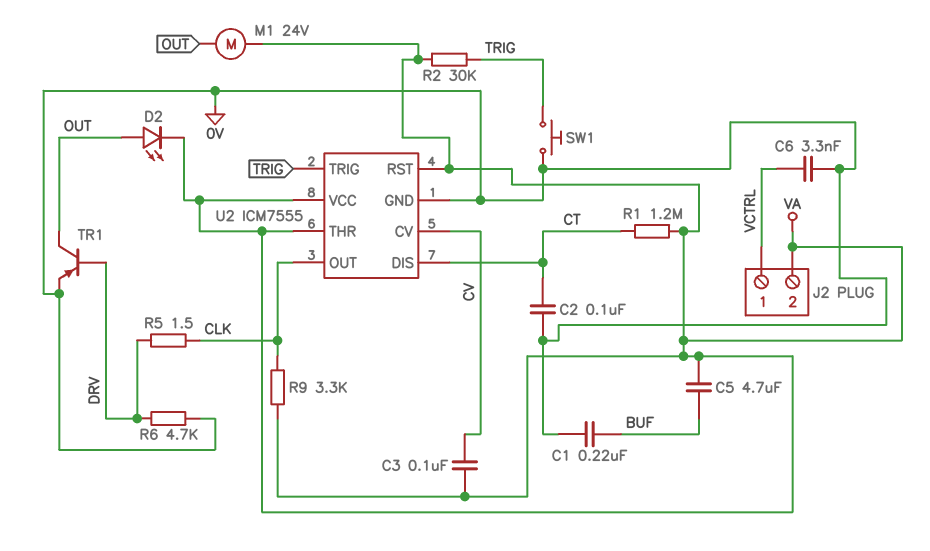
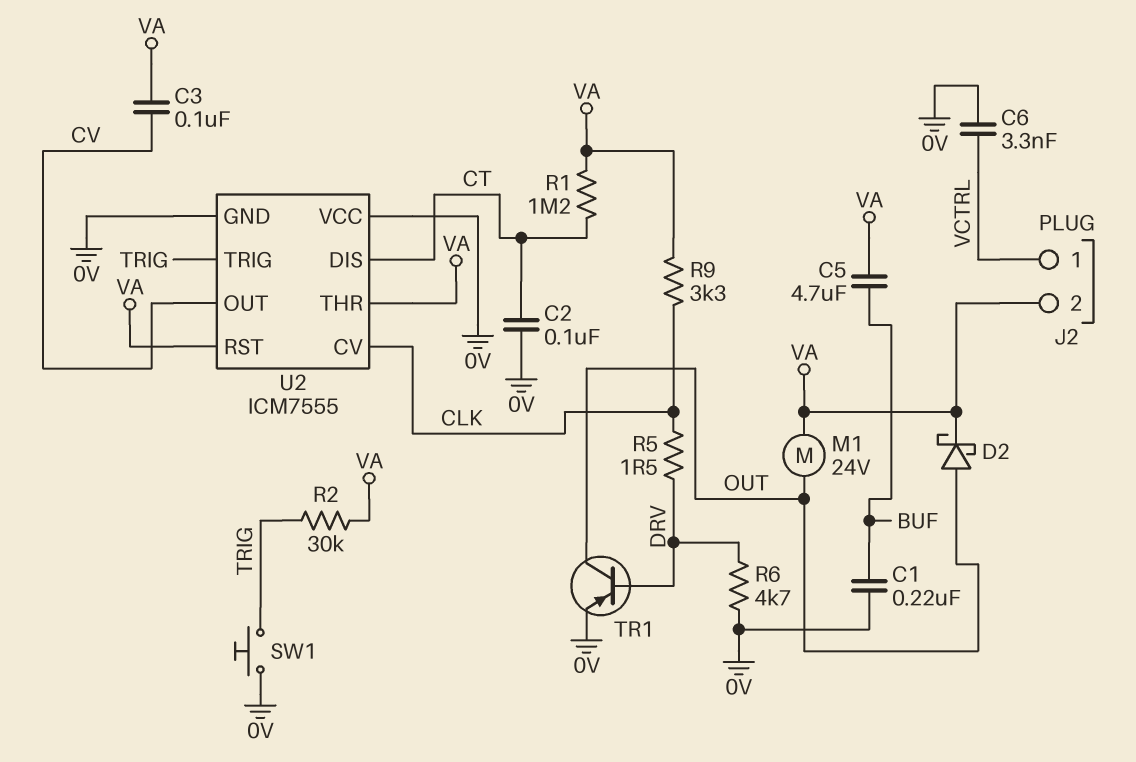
D2: LED (A OUT, K VA) -> schottky (A OUT, K VA)
U2 pin CV: CV -> CLK
U2 pin OUT: CLK -> CV
U2 pin VCC: VA -> 0V

